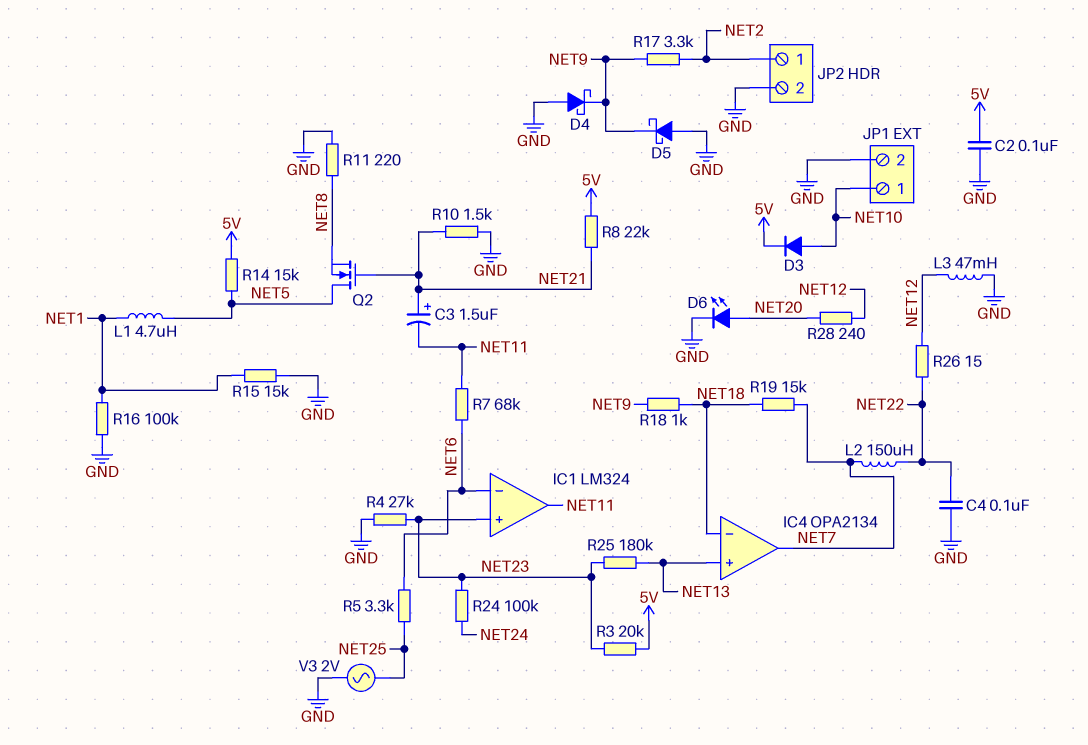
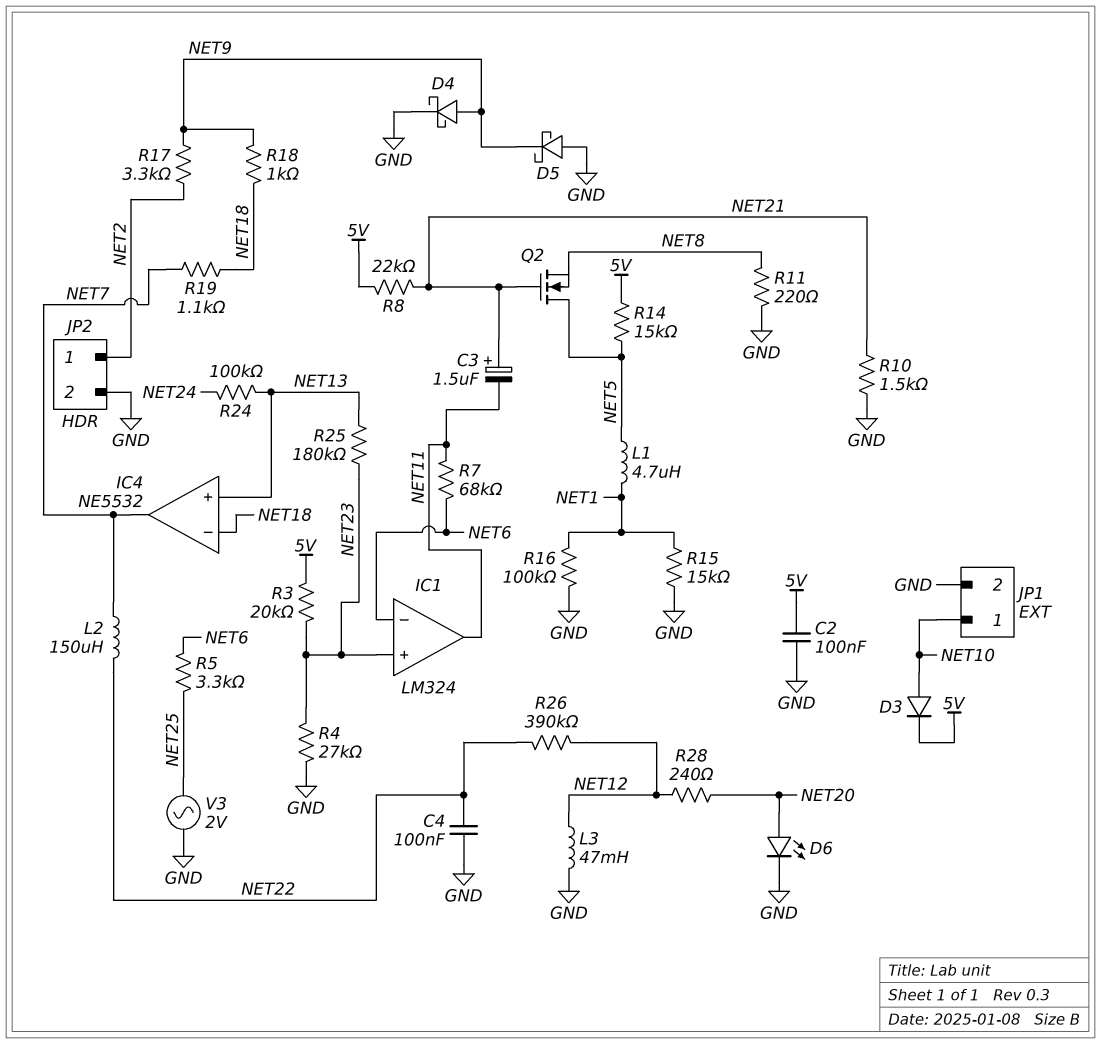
D4: schottky (A GND, K NET9) -> schottky (A NET9, K GND)
IC4: OPA2134 -> NE5532
R19: 15k (NET7, NET18) -> 1.1k (NET7, NET18)
R24: 100k (NET23, NET24) -> 100k (NET13, NET24)
R26: 15 (NET12, NET22) -> 390k (NET12, NET22)

